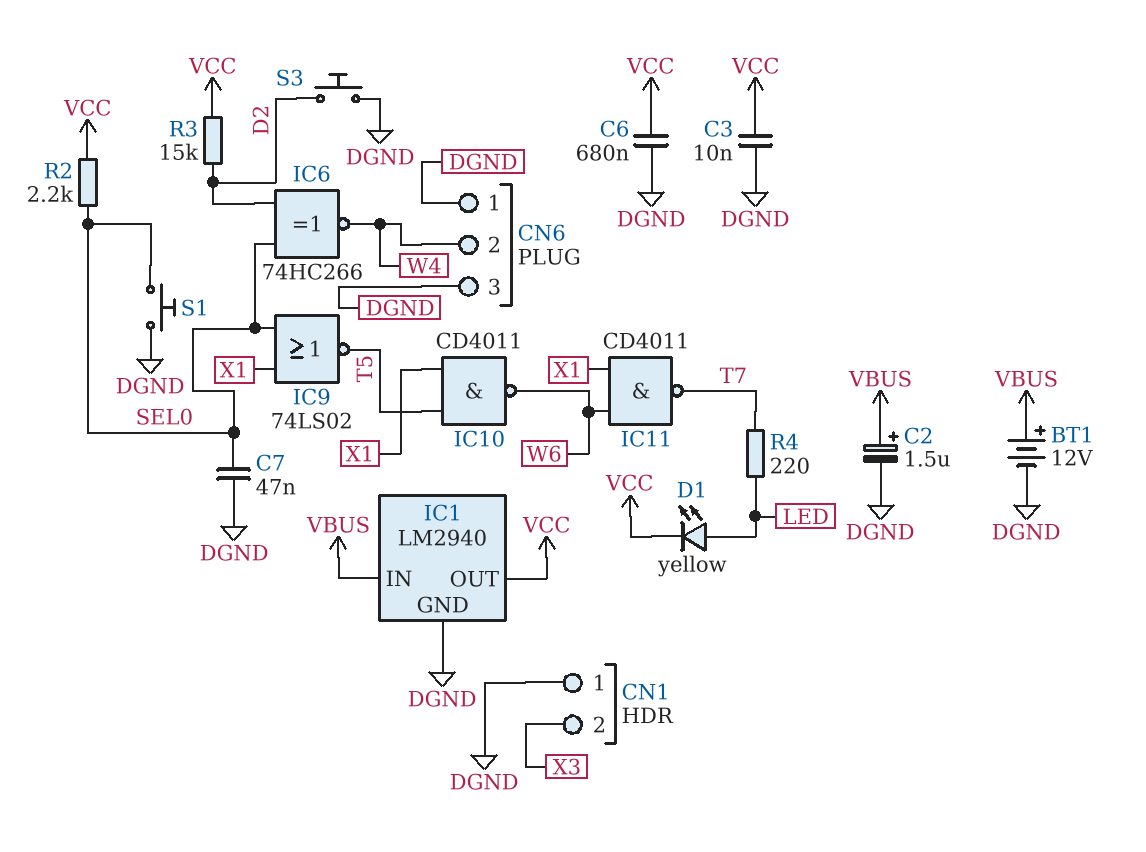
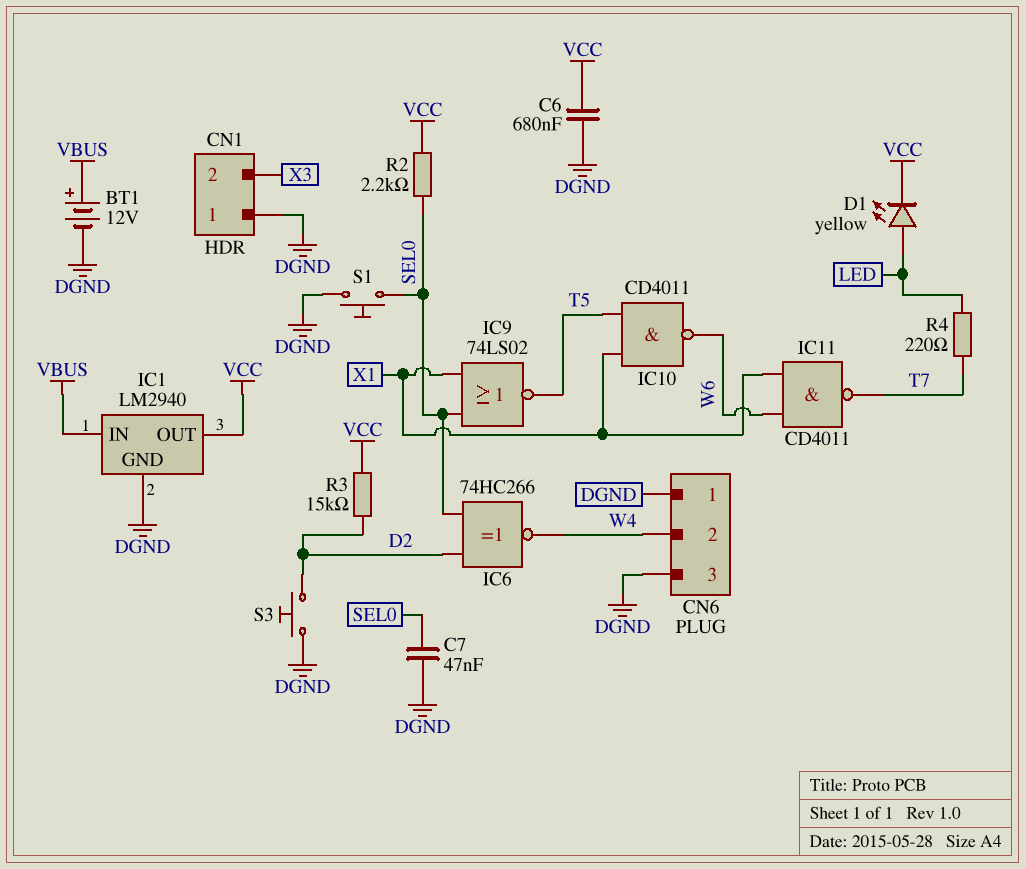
C2: 1.5uF (plus VBUS, minus DGND) -> none
C3: 10nF (DGND, VCC) -> none

